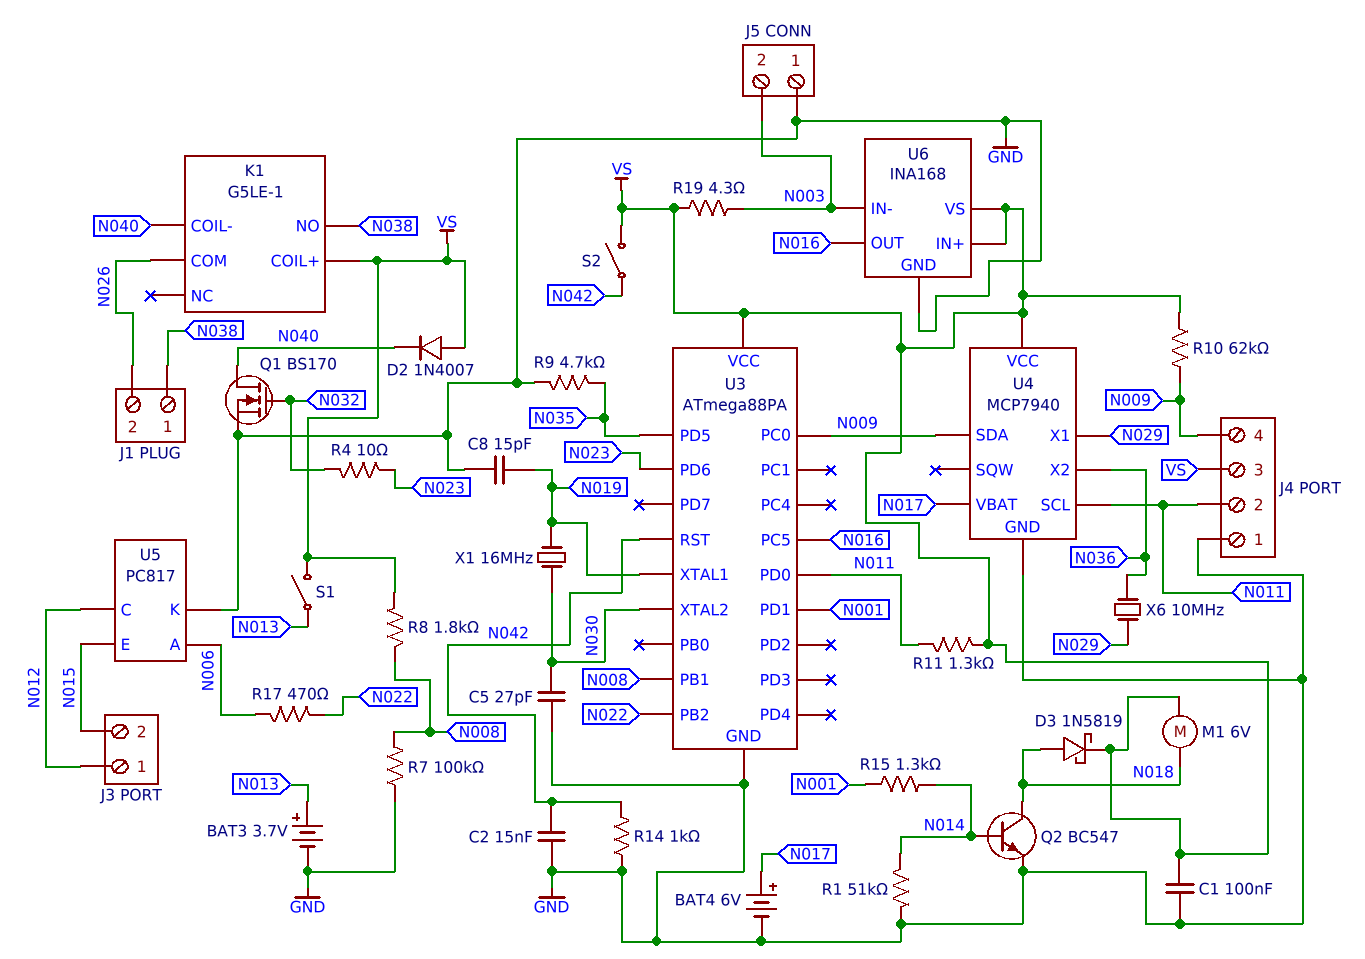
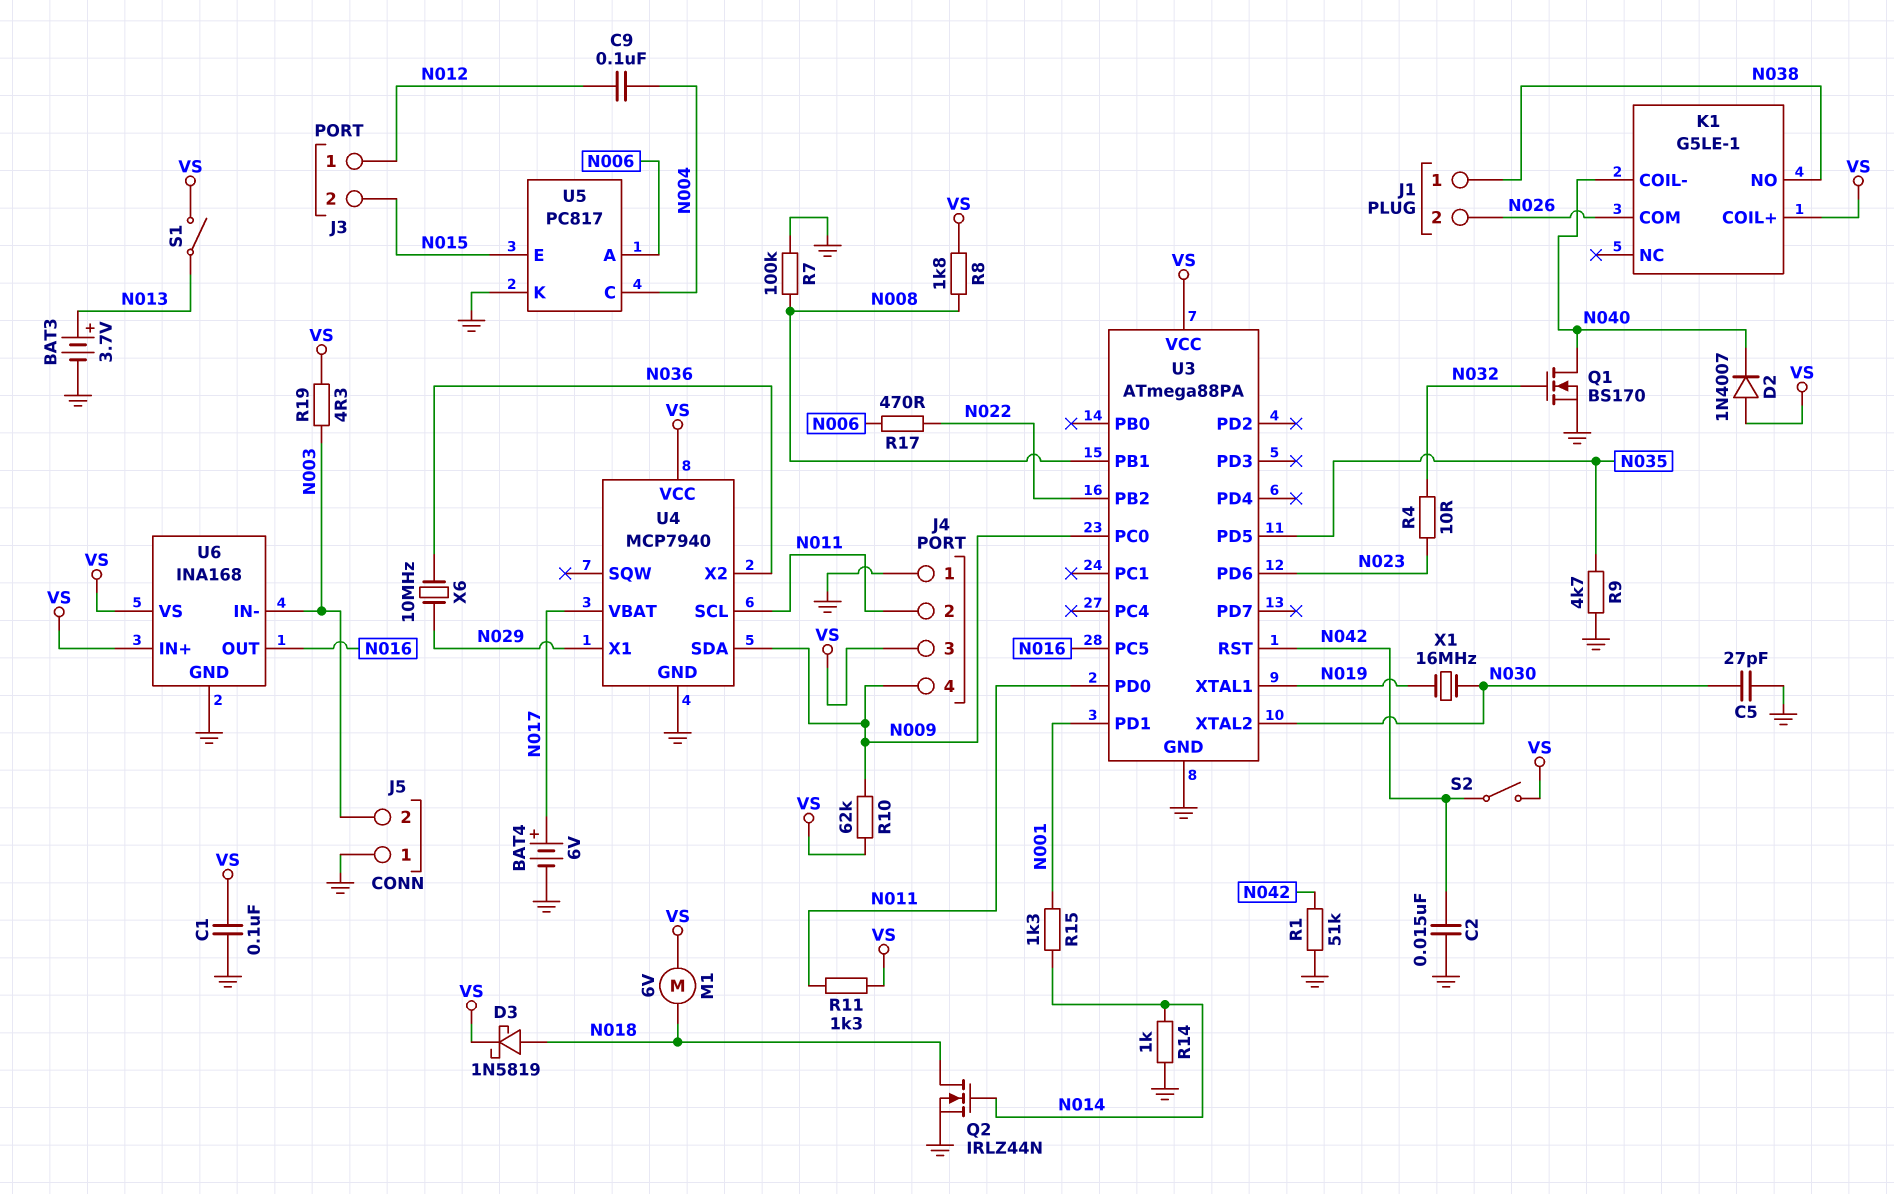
C8: 15pF (GND, N019) -> none
C9: none -> 100nF (N004, N012)
Q2: NPN BC547 (B N014, C N018, E GND) -> NMOS IRLZ44N (G N014, D N018, S GND)
R1: 51k (GND, N014) -> 51k (GND, N042)
R14: 1k (GND, N042) -> 1k (GND, N014)
U5 pin C: N012 -> N004

